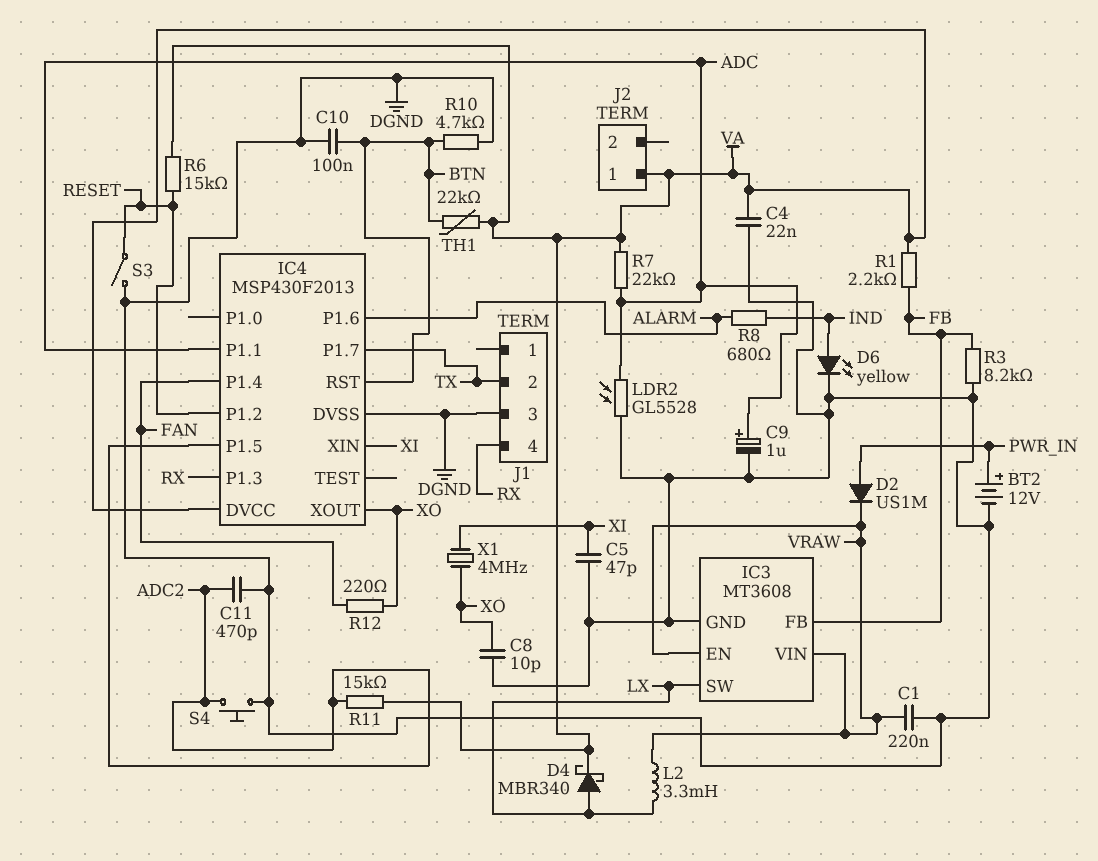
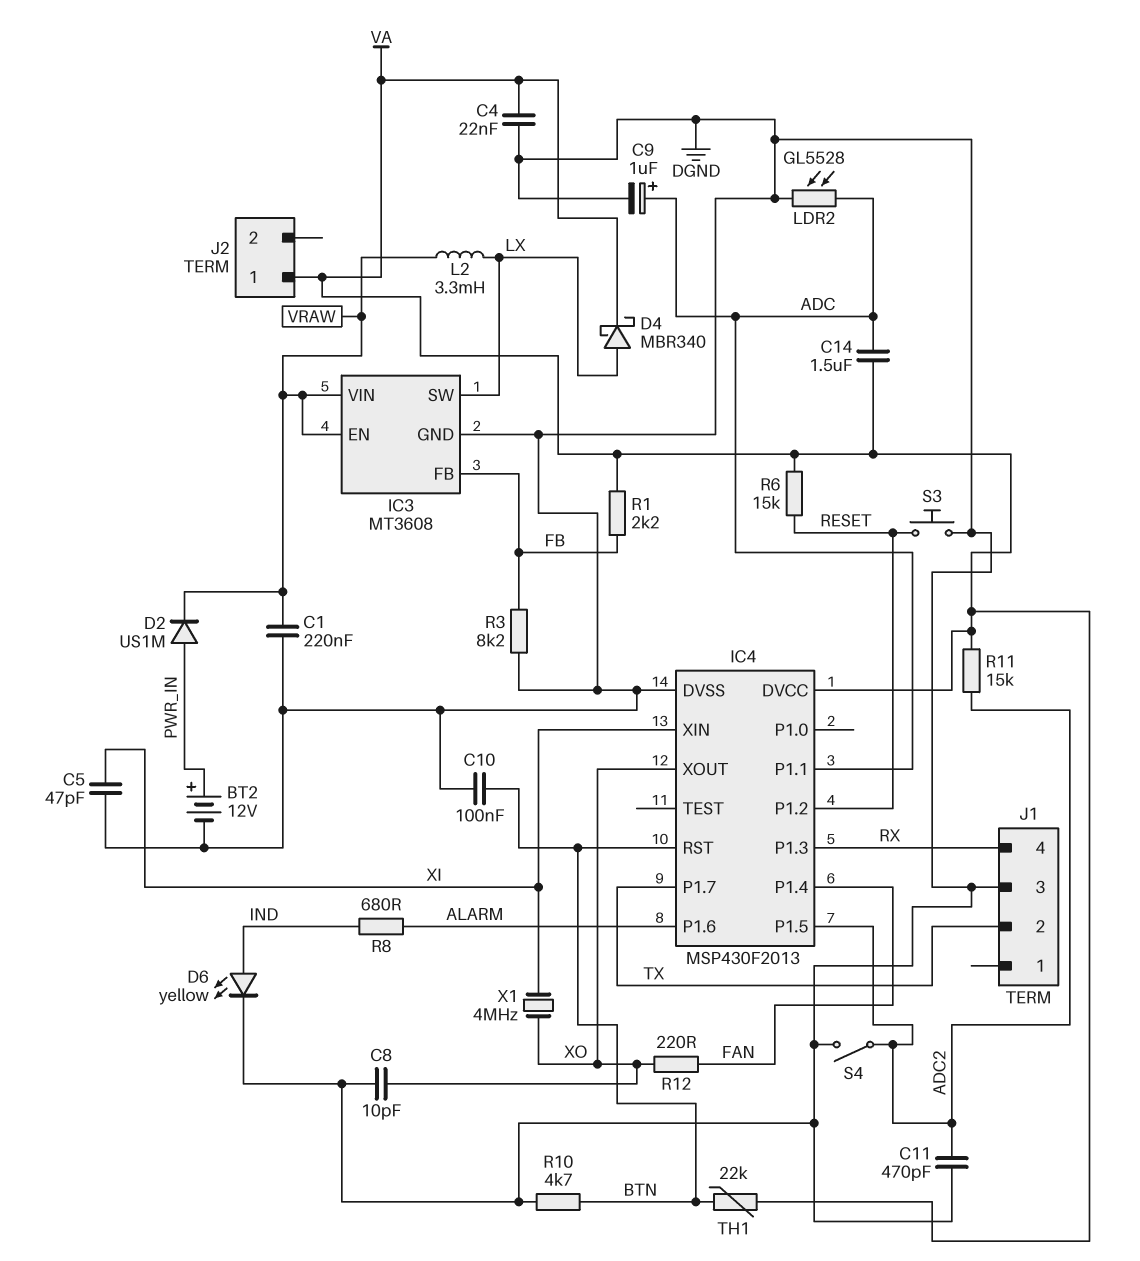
C14: none -> 1.5uF (ADC, VA)
R7: 22k (ADC, VA) -> none
S3: switch (DGND, RESET) -> button (DGND, RESET)
S4: button (ADC2, DGND) -> switch (ADC2, DGND)

